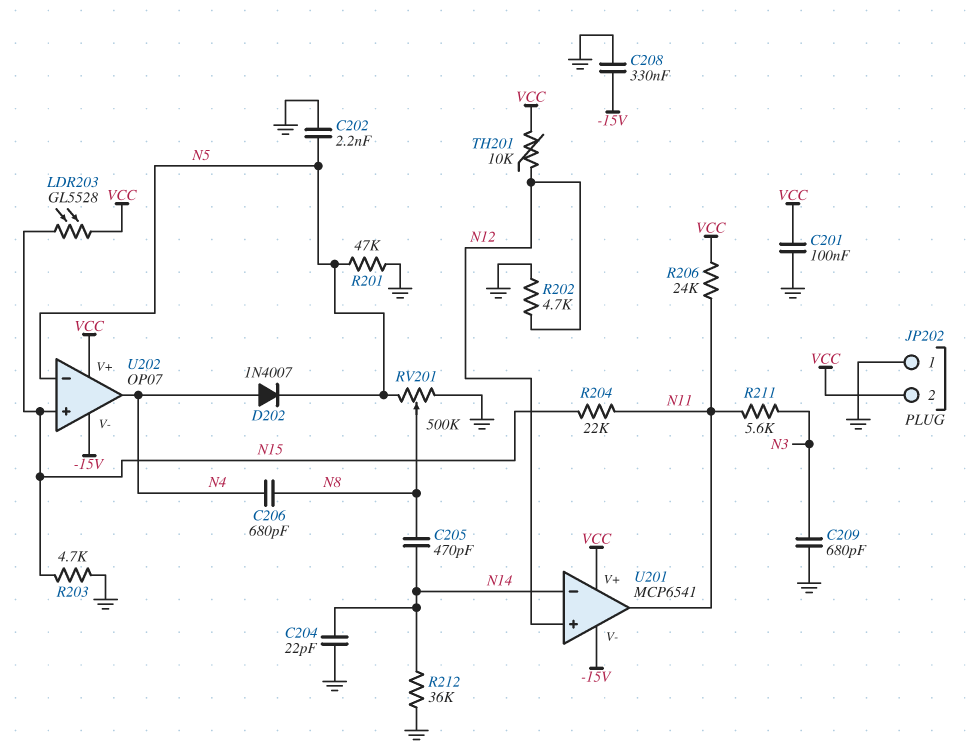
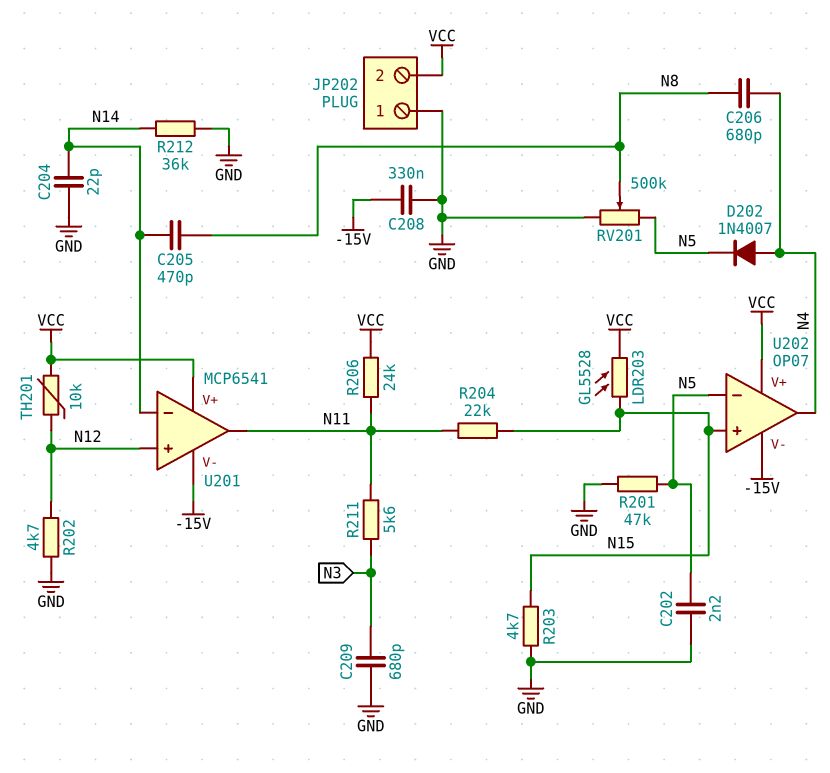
C201: 100nF (GND, VCC) -> none

